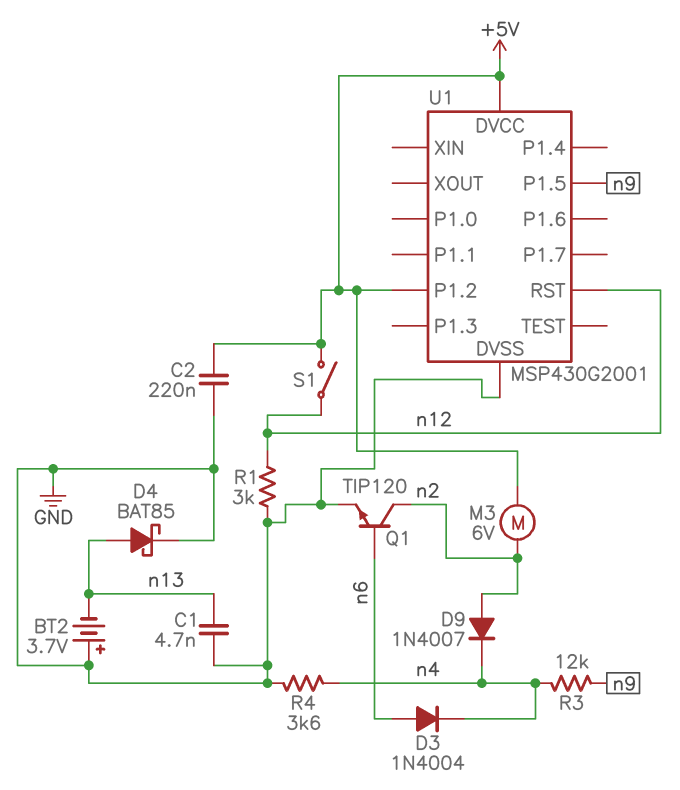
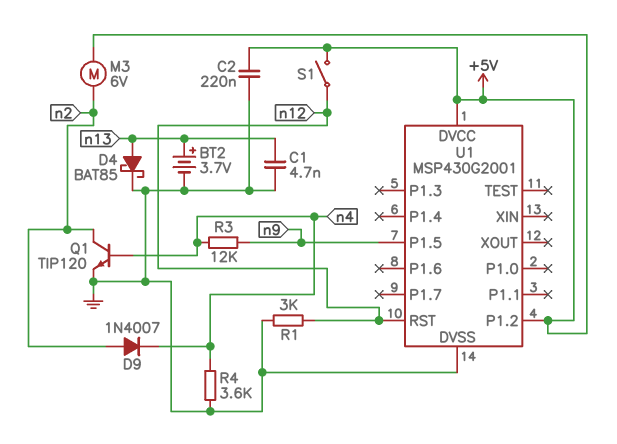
BT2: 3.7V (plus GND, minus n13) -> 3.7V (plus n13, minus GND)
D3: diode 1N4004 (A n6, K n4) -> none
Q1: NPN TIP120 (B n6, C n2, E GND) -> NPN TIP120 (B n4, C n2, E GND)

